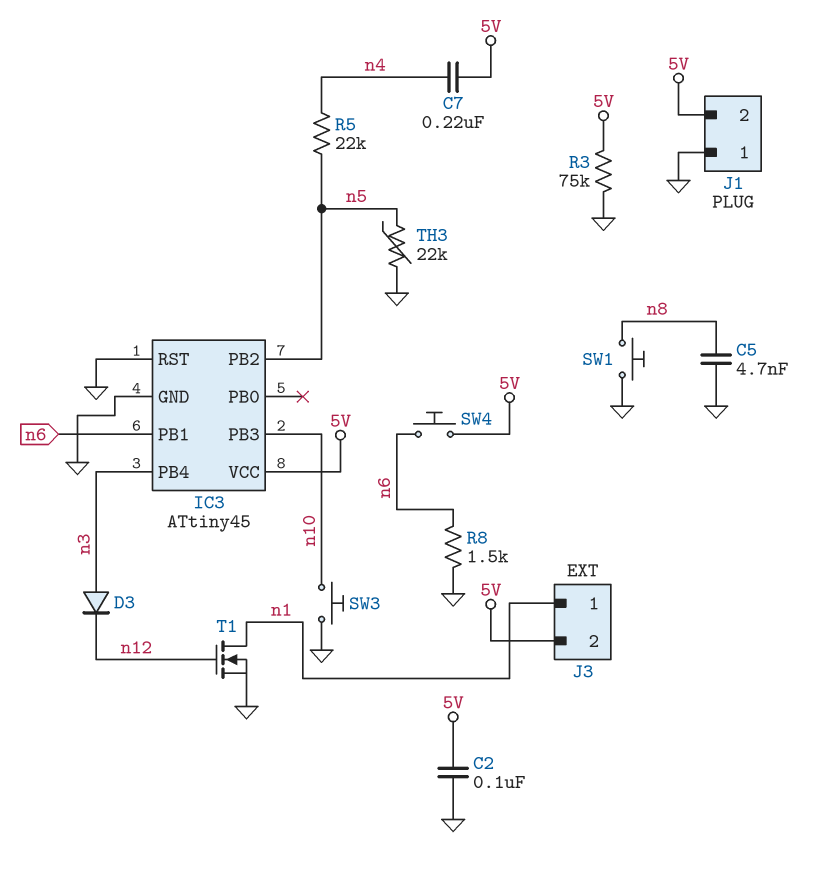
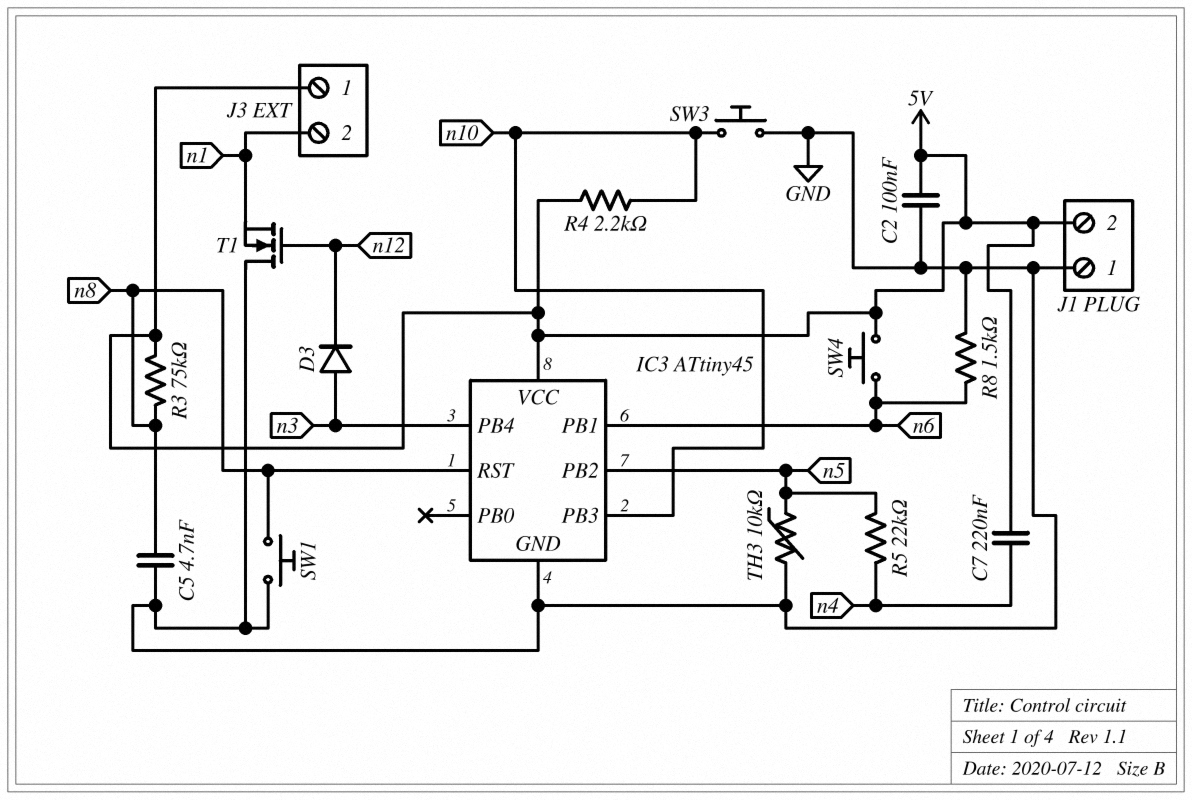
IC3 pin RST: GND -> n8
J3 pin 1: n1 -> 5V
J3 pin 2: 5V -> n1
R3: 75k (5V, GND) -> 75k (5V, n8)
R4: none -> 2.2k (5V, n10)
T1: NMOS (G n12, D n1, S GND) -> NMOS (G n12, D GND, S n1)
TH3: 22k (GND, n5) -> 10k (GND, n5)

